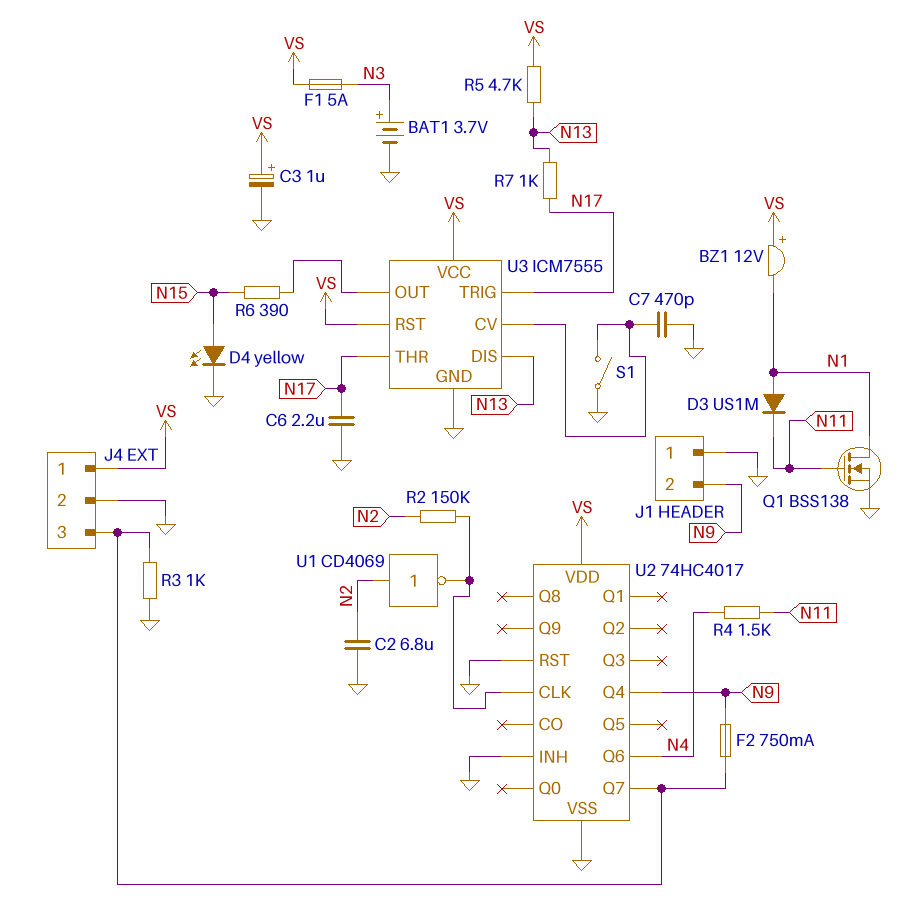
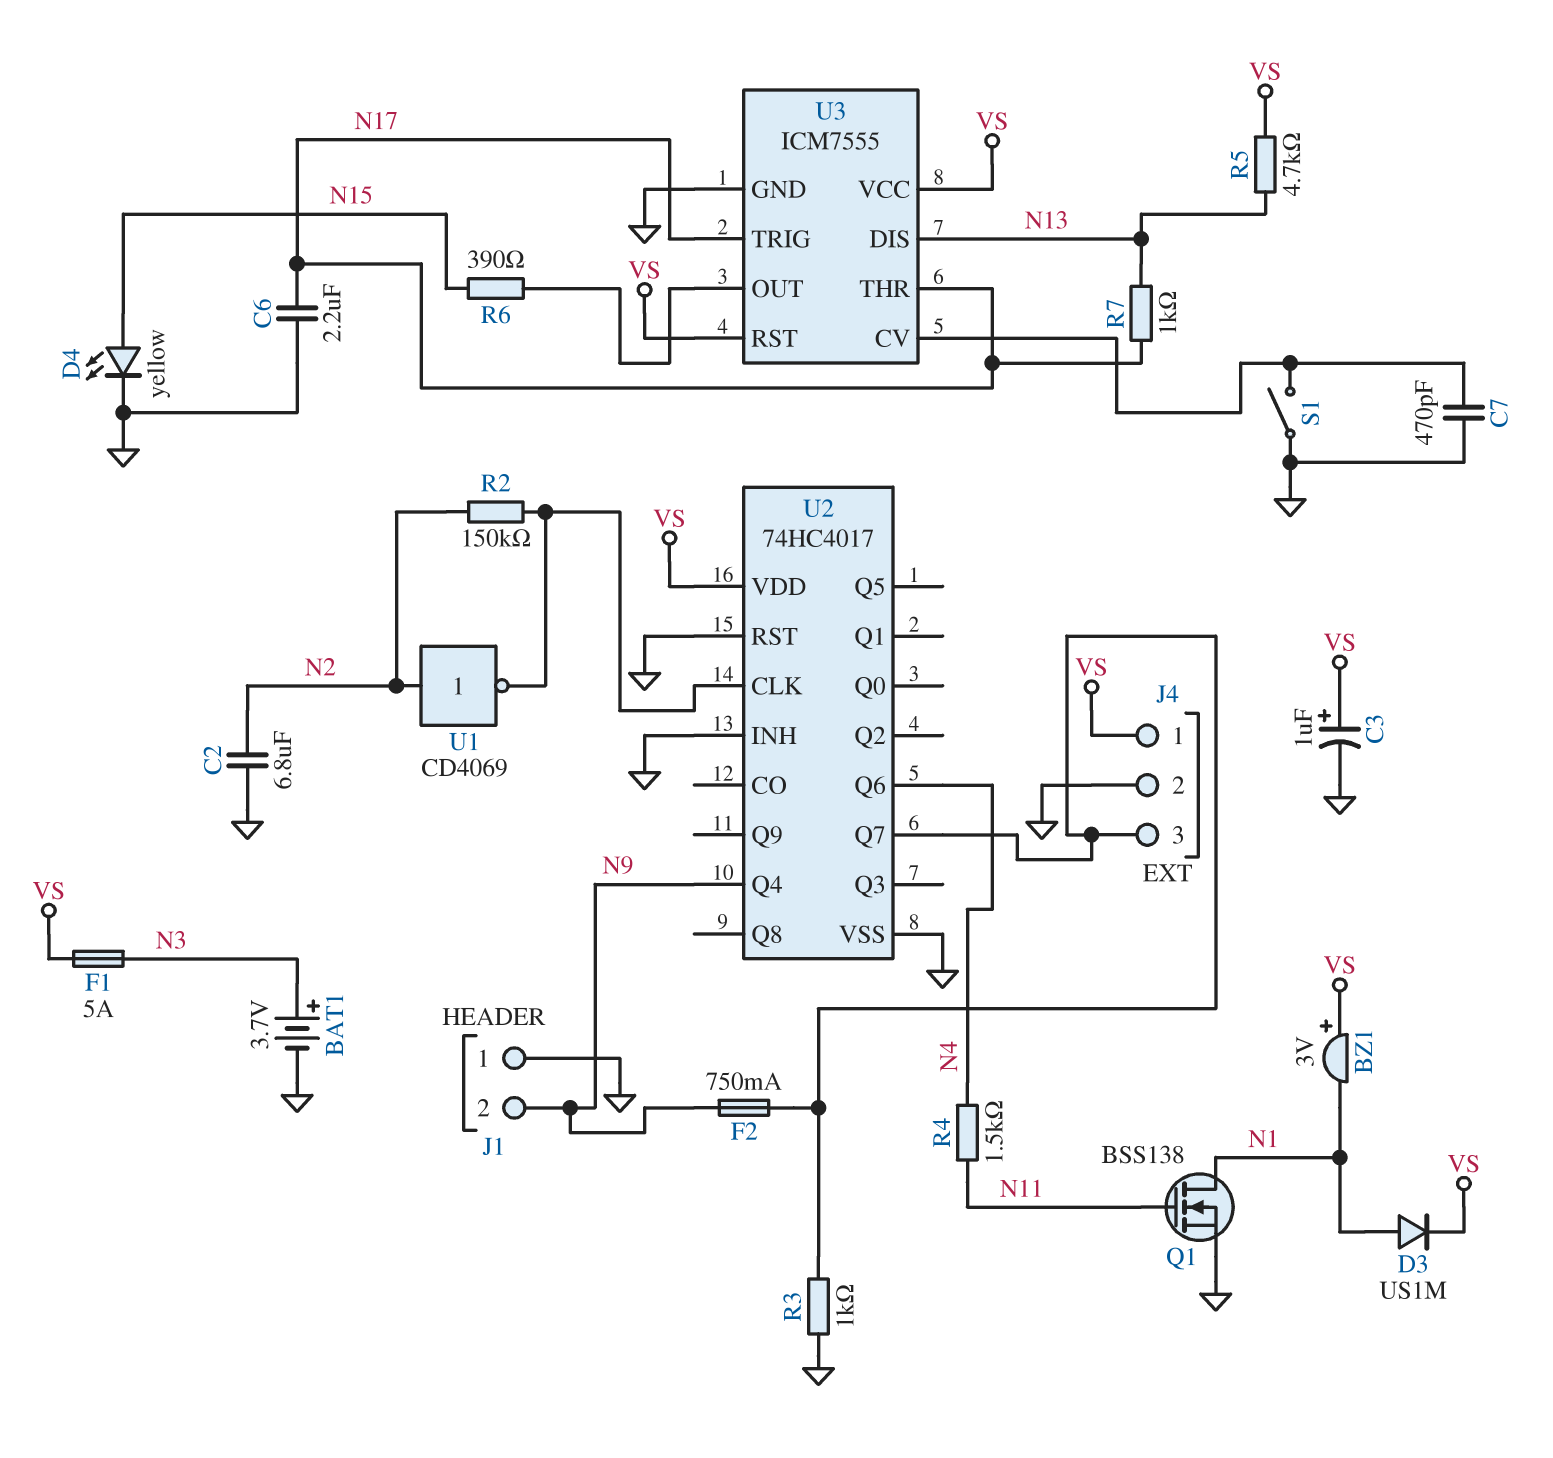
BZ1: buzzer 12V (plus VS, minus N1) -> buzzer 3V (plus VS, minus N1)
D3: diode US1M (A N1, K N11) -> diode US1M (A N1, K VS)

